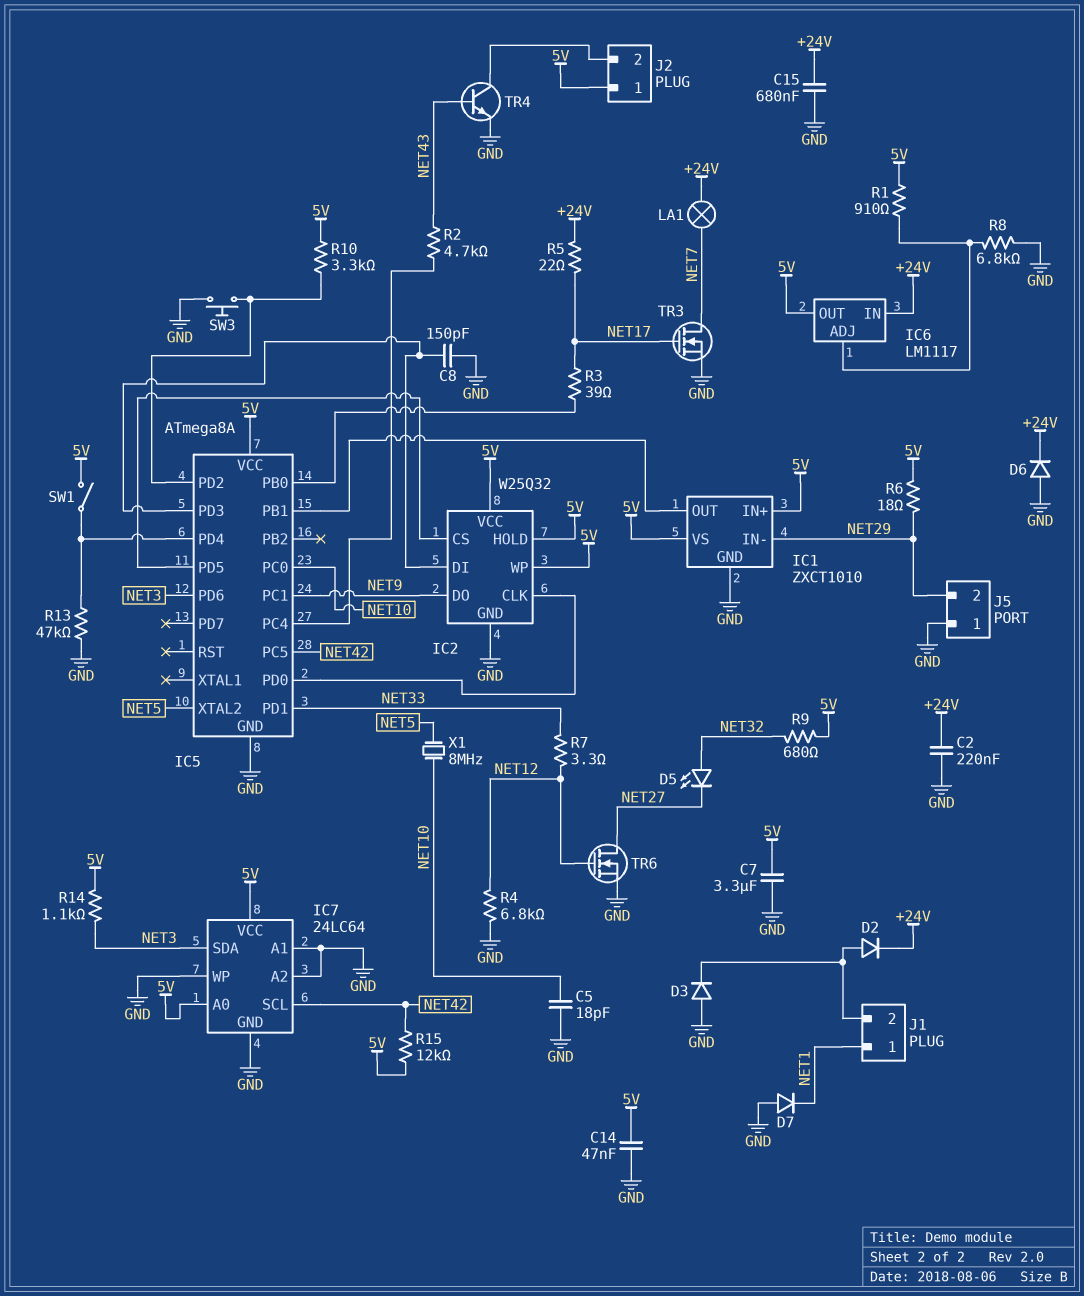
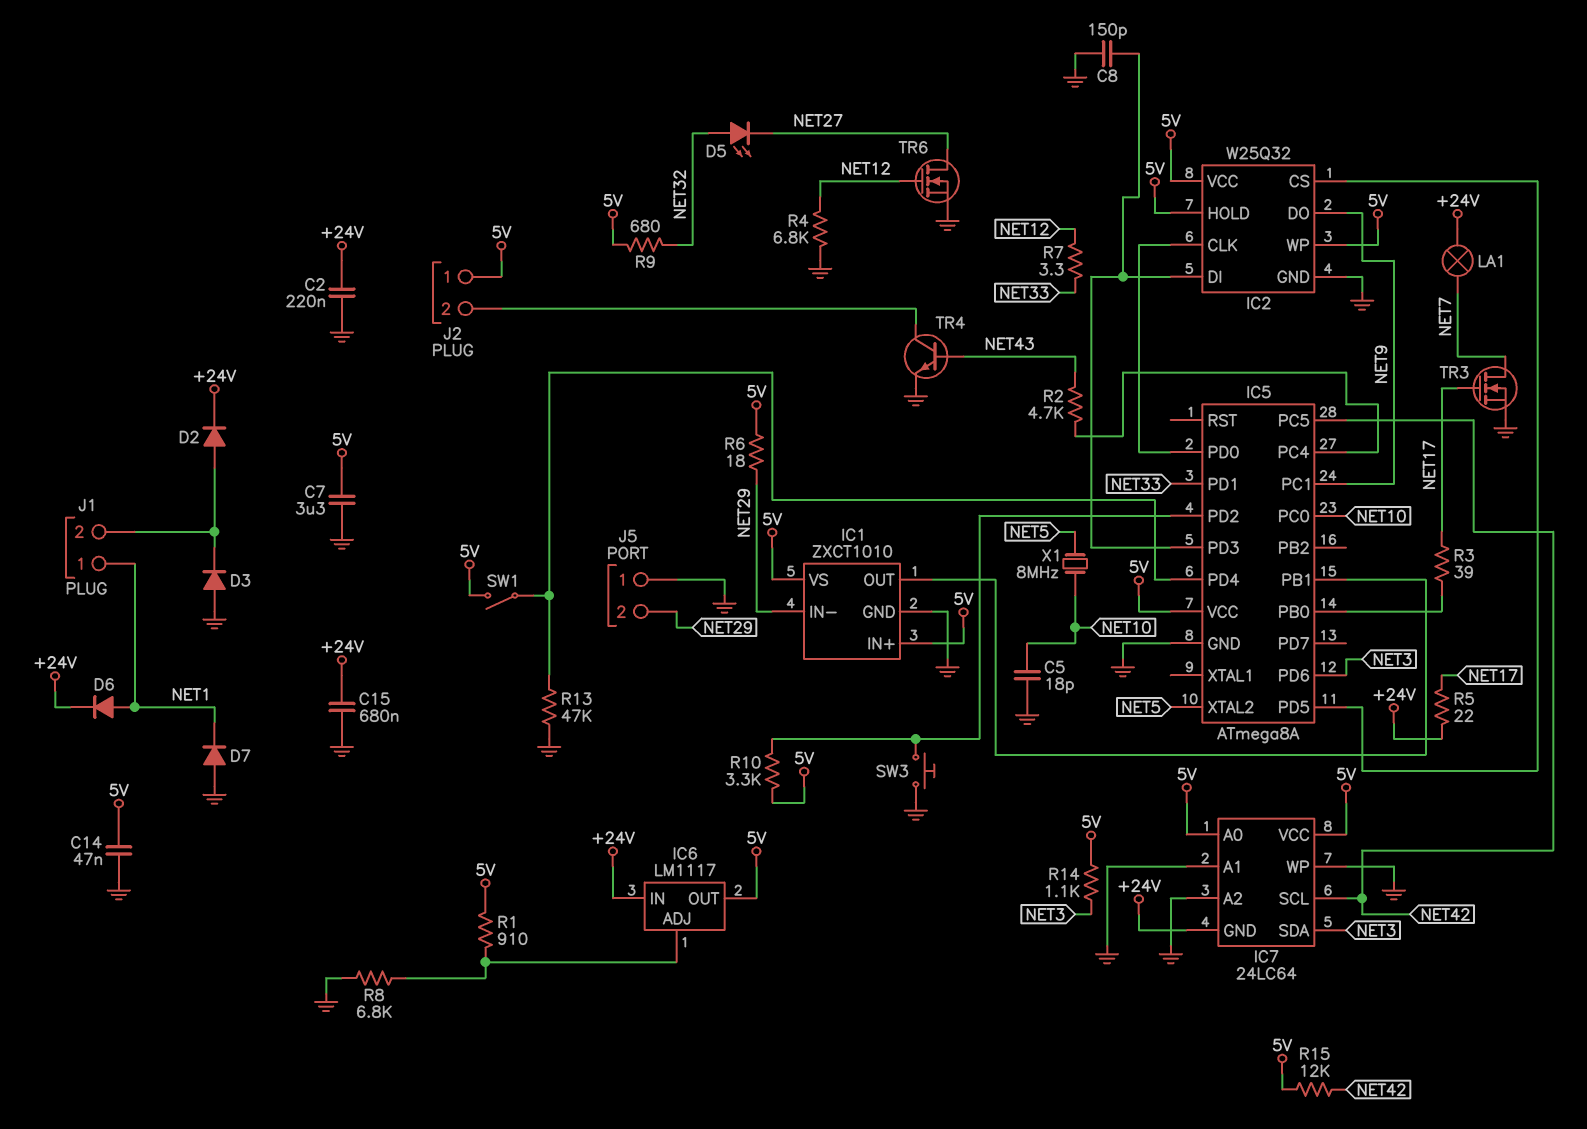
D6: diode (A GND, K +24V) -> diode (A NET1, K +24V)
IC7 pin GND: GND -> +24V

